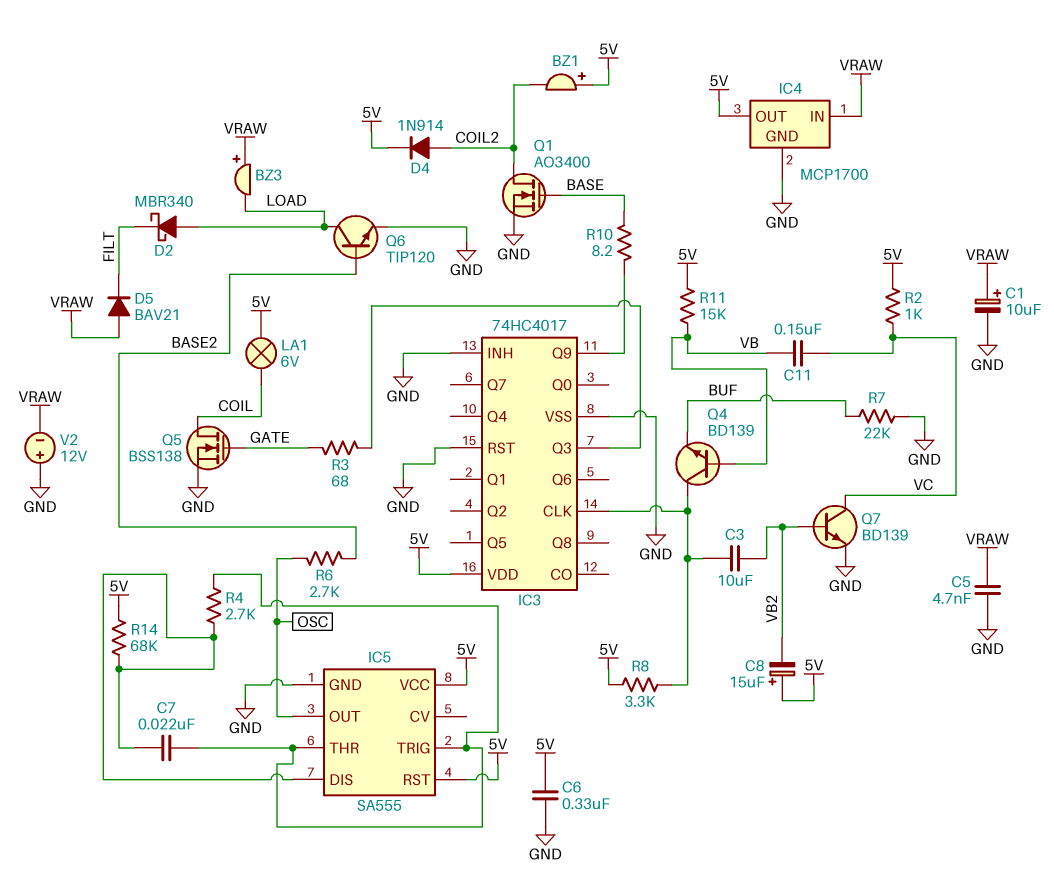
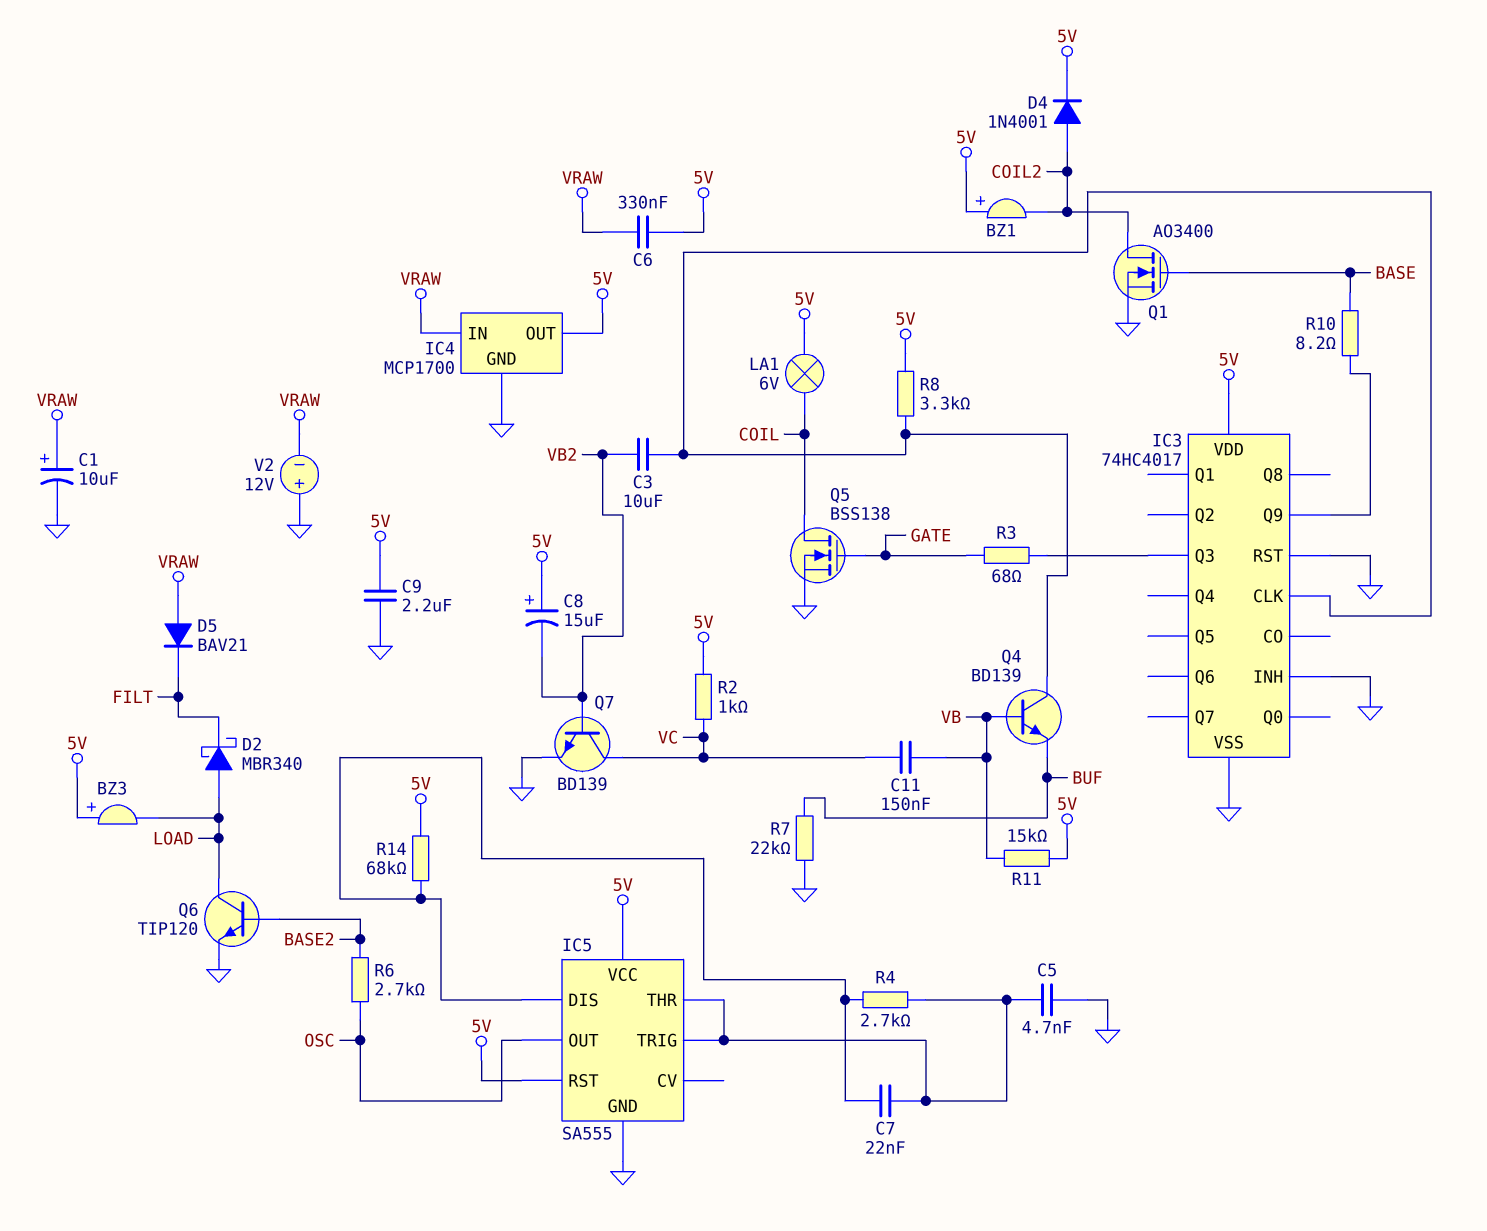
BZ3: buzzer (plus VRAW, minus LOAD) -> buzzer (plus 5V, minus LOAD)
C5: 4.7nF (GND, VRAW) -> 4.7nF (GND, IC5/THR)
C6: 330nF (5V, GND) -> 330nF (5V, VRAW)
C9: none -> 2.2uF (5V, GND)
D4: diode 1N914 (A COIL2, K 5V) -> diode 1N4001 (A COIL2, K 5V)

